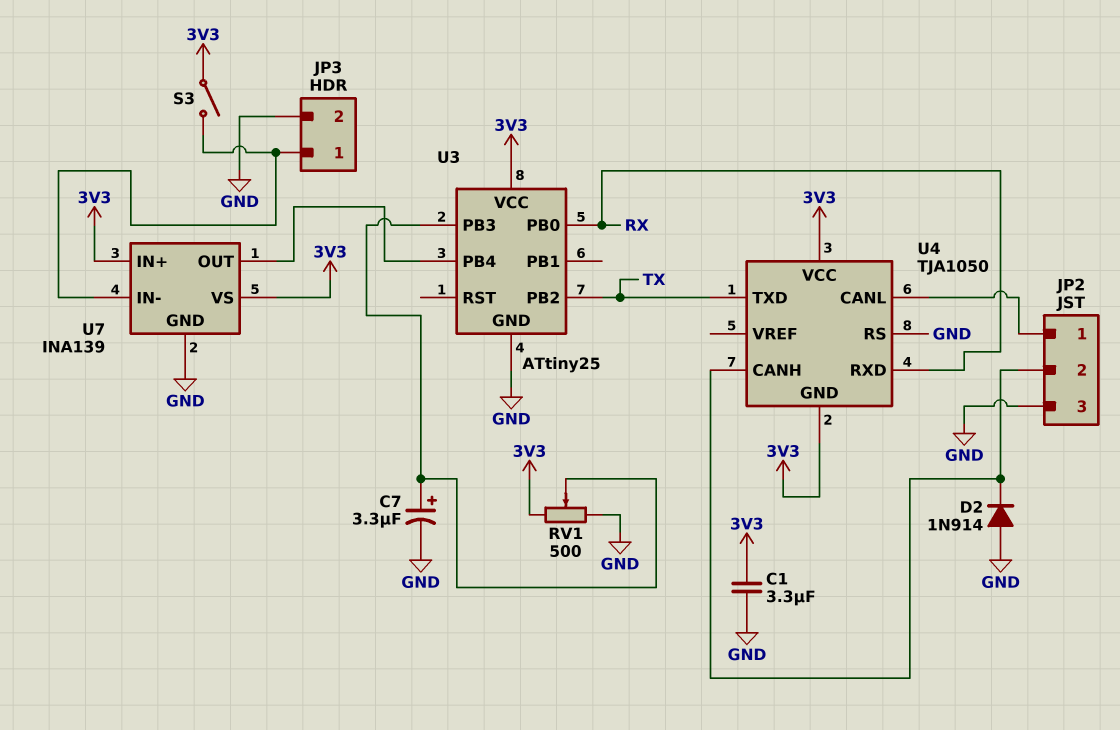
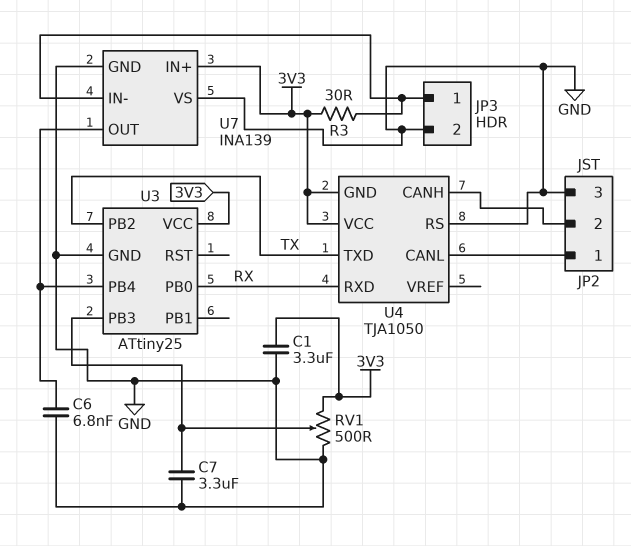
C6: none -> 6.8nF (GND, U3/PB4)
C7: 3.3uF (plus U3/PB3, minus GND) -> 3.3uF (GND, U3/PB3)
D2: diode 1N914 (A GND, K JP2/2) -> none
R3: none -> 30 (3V3, JP3/1)
S3: switch (3V3, JP3/1) -> none
U7 pin VS: 3V3 -> GND

